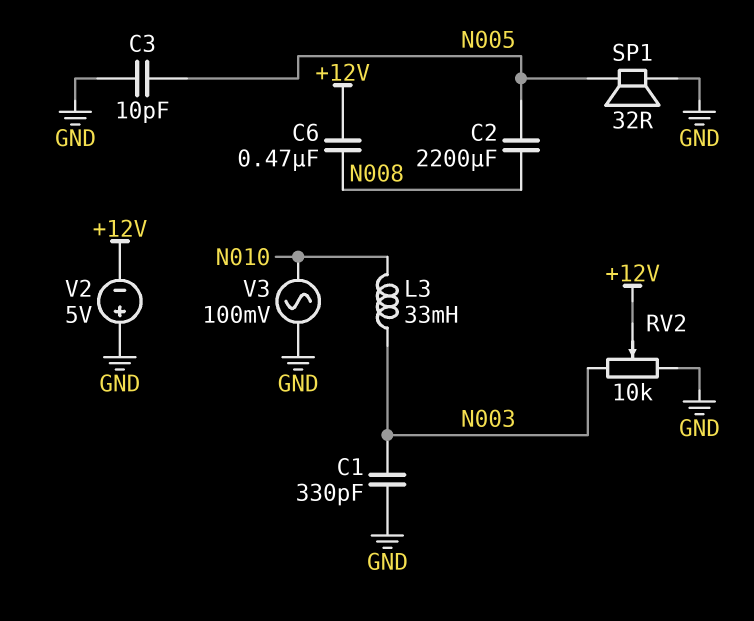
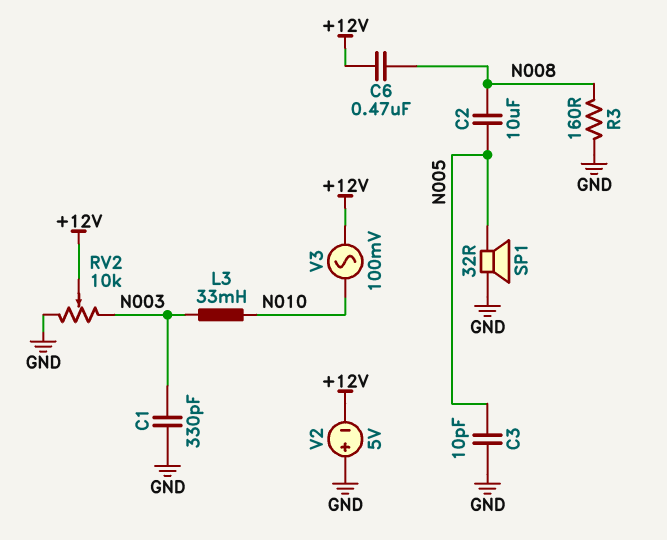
C2: 2200uF (N005, N008) -> 10uF (N005, N008)
R3: none -> 160 (GND, N008)
V3: AC 100mV (GND, N010) -> AC 100mV (+12V, N010)

